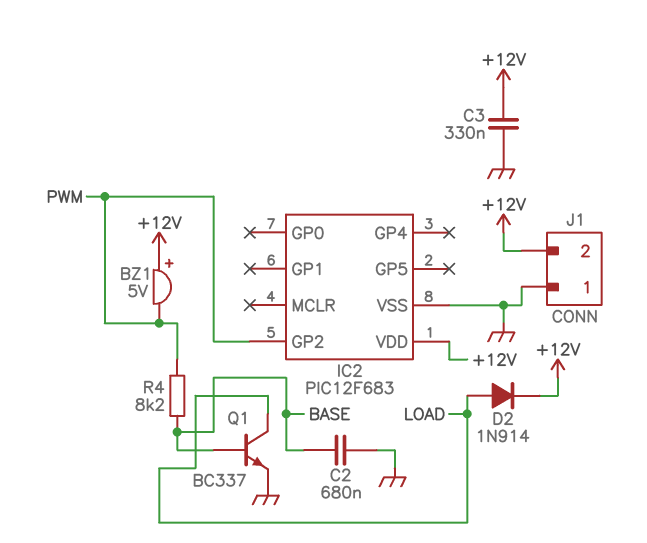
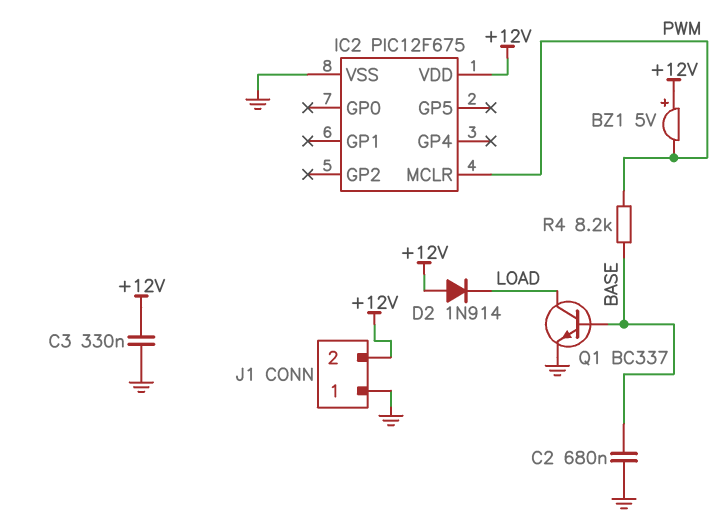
D2: diode 1N914 (A LOAD, K +12V) -> diode 1N914 (A +12V, K LOAD)
IC2: PIC12F683 -> PIC12F675
IC2 pin GP2: PWM -> none
IC2 pin MCLR: none -> PWM

